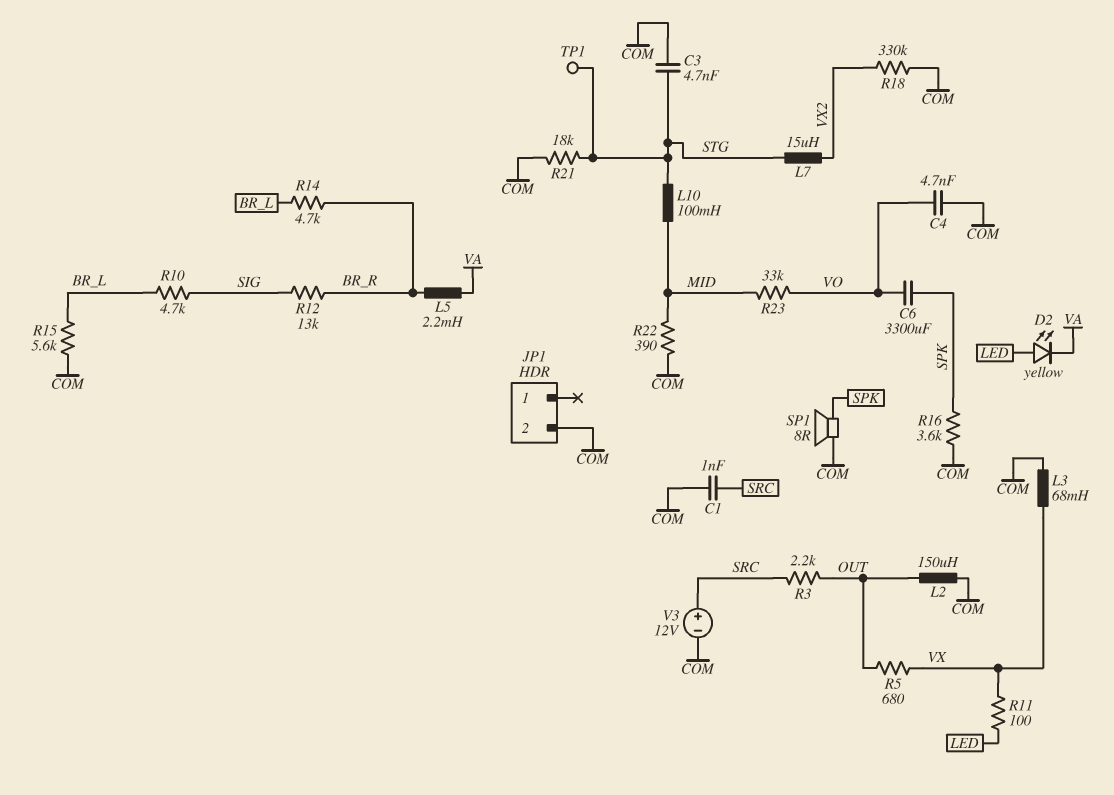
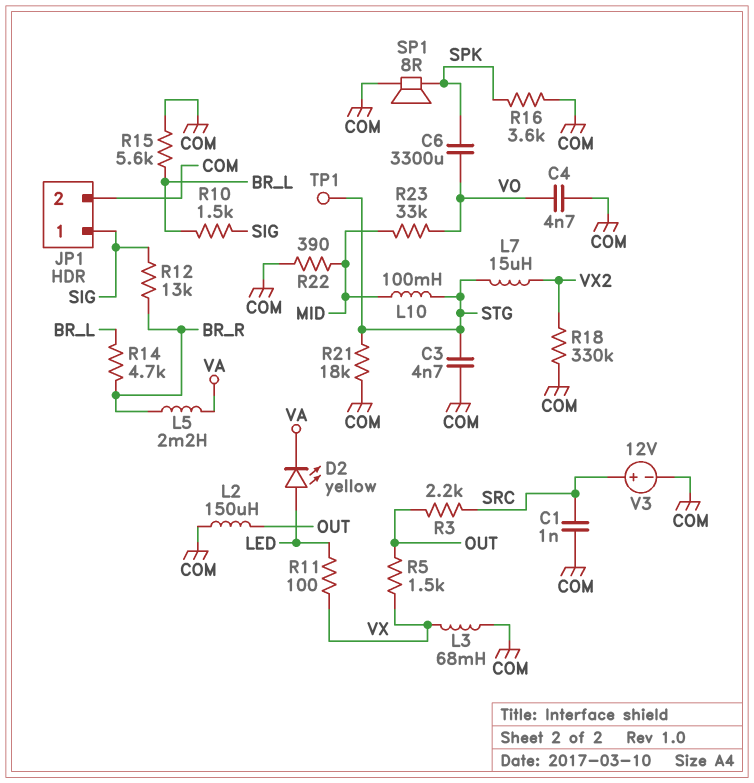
JP1 pin 1: none -> SIG
R5: 680 (OUT, VX) -> 1.5k (OUT, VX)
R10: 4.7k (BR_L, SIG) -> 1.5k (BR_L, SIG)

